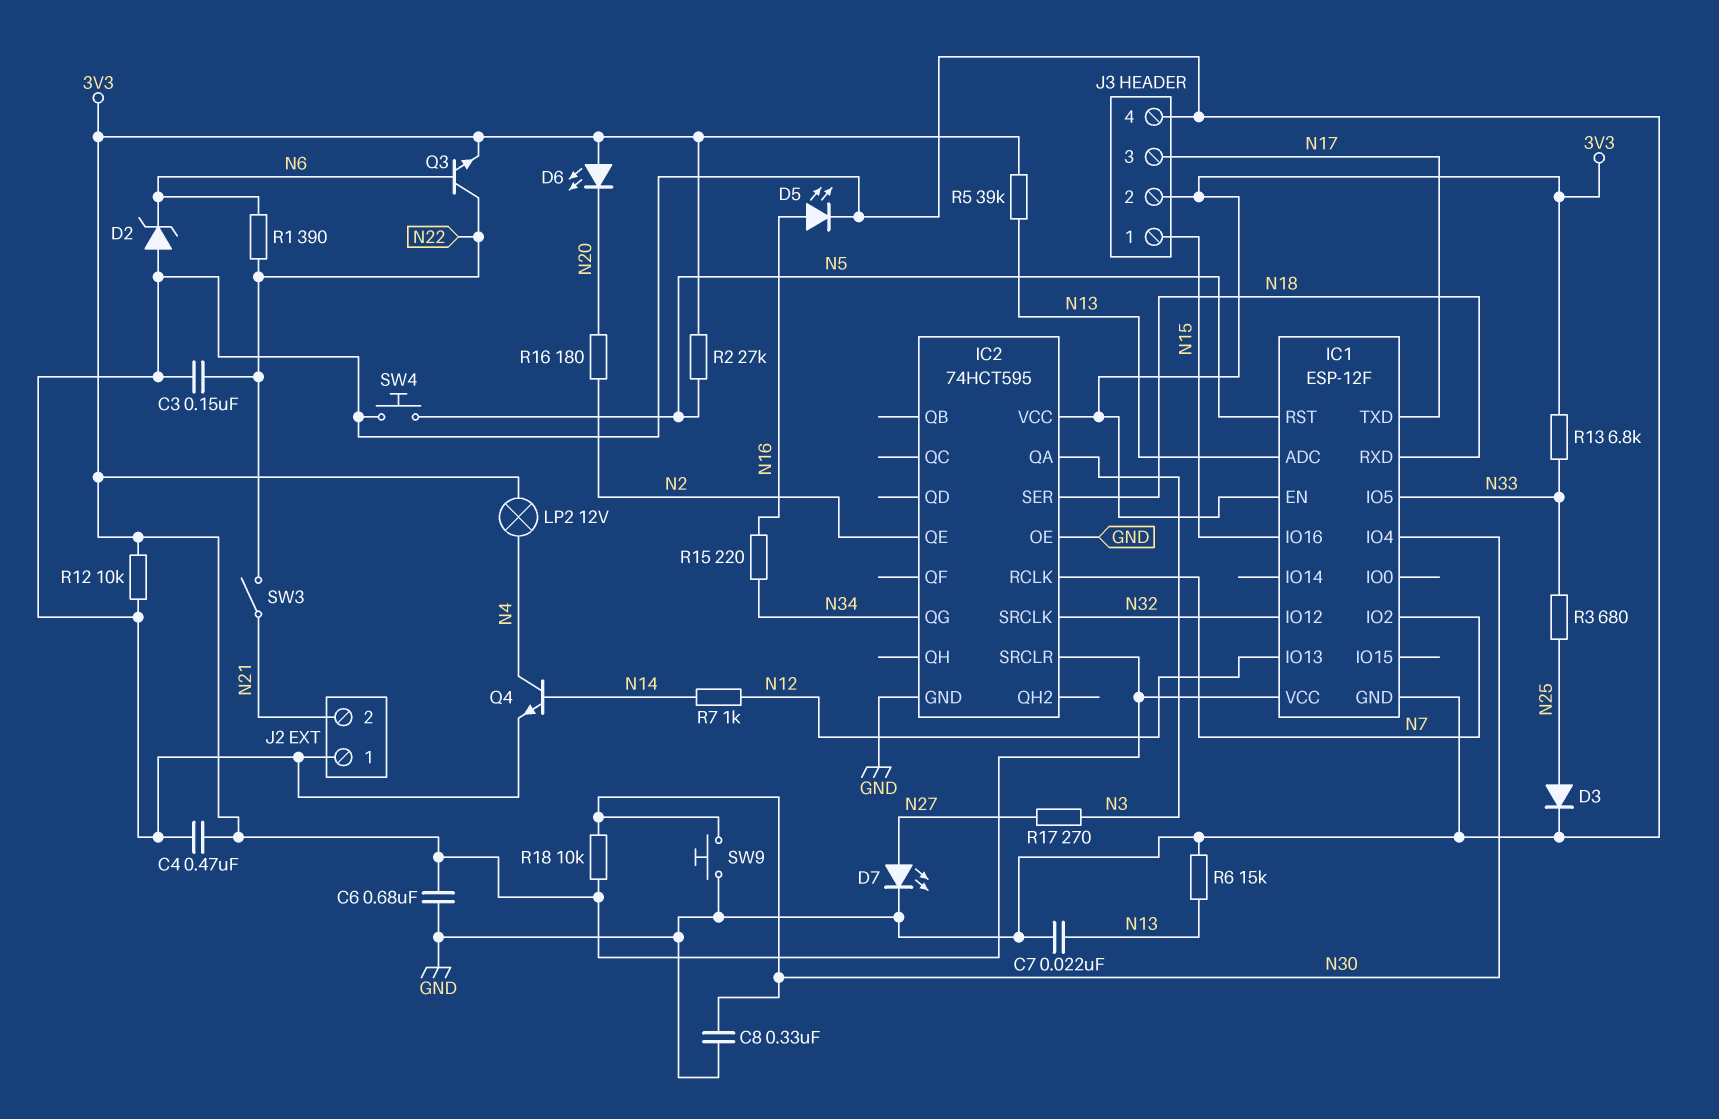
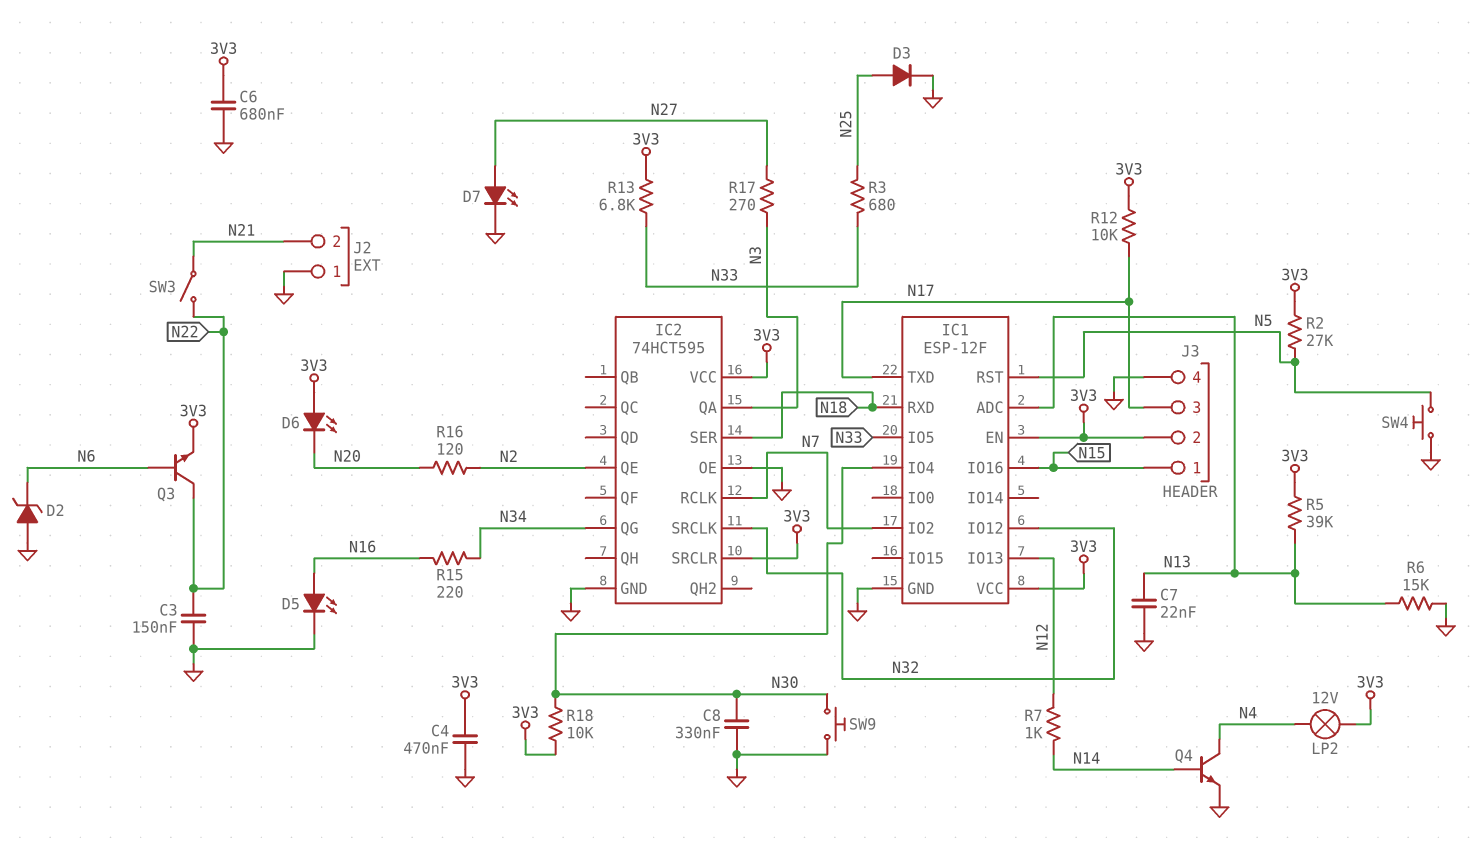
R1: 390 (N6, N22) -> none
R12: 10k (3V3, GND) -> 10k (3V3, N17)
R16: 180 (N2, N20) -> 120 (N2, N20)

